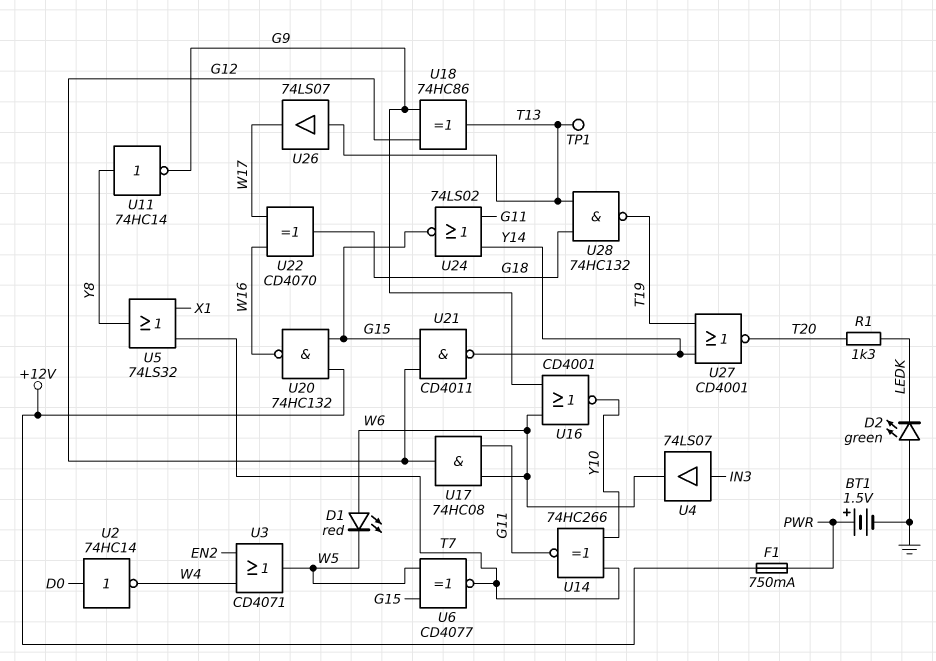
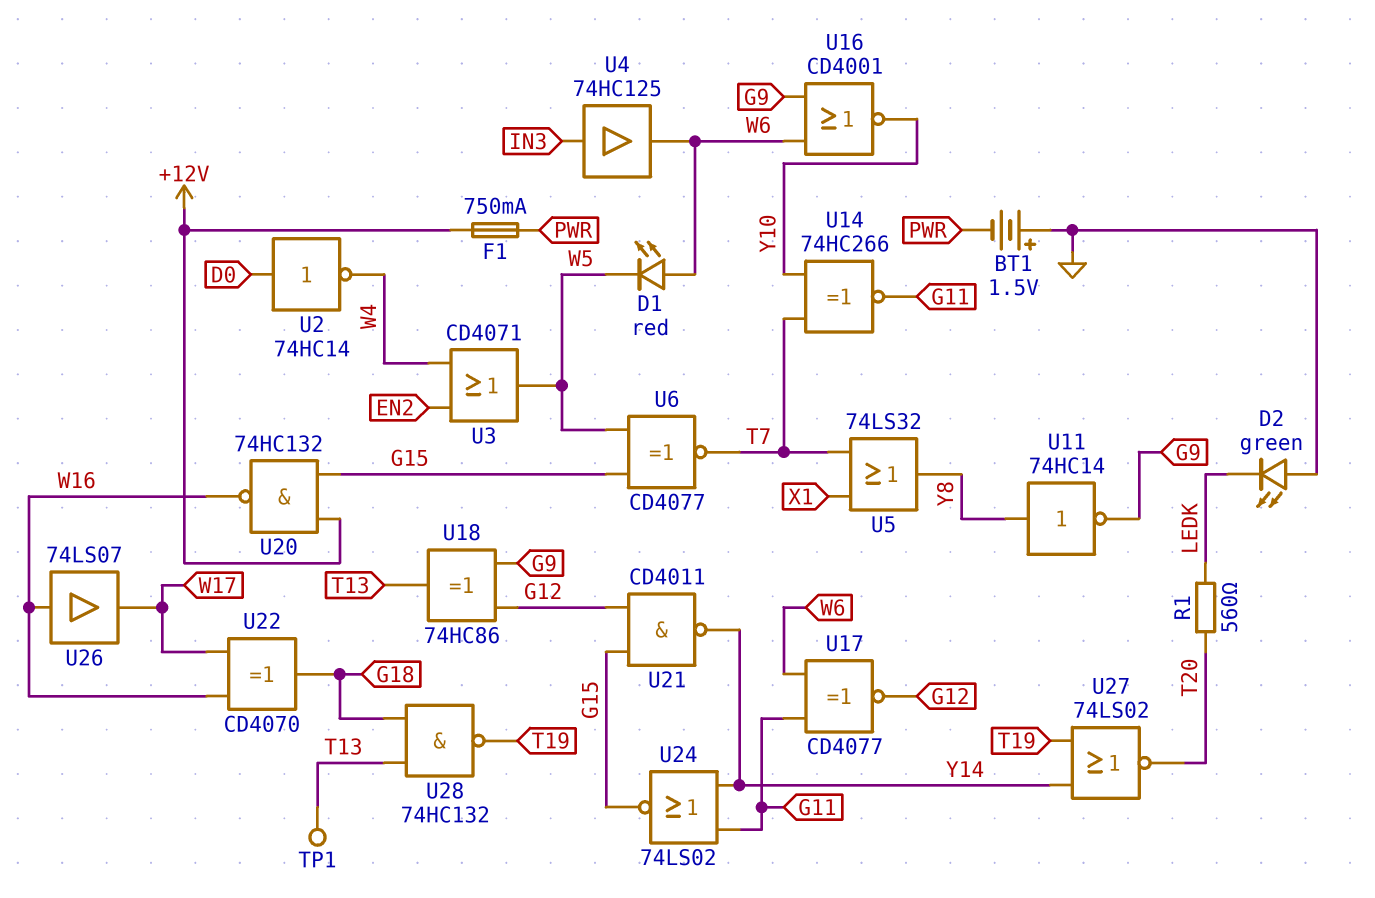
BT1: 1.5V (plus PWR, minus GND) -> 1.5V (plus GND, minus PWR)
R1: 1.3k (LEDK, T20) -> 560 (LEDK, T20)
U4: buffer 74LS07 (in IN3, out W6) -> buffer 74HC125 (in IN3, out W6)
U17: AND 74HC08 (in G11, in W6, out G12) -> XNOR CD4077 (in G11, in W6, out G12)
U26: buffer 74LS07 (in T13, out W17) -> buffer 74LS07 (in W16, out W17)
U27: NOR CD4001 (in T19, in Y14, out T20) -> NOR 74LS02 (in T19, in Y14, out T20)

